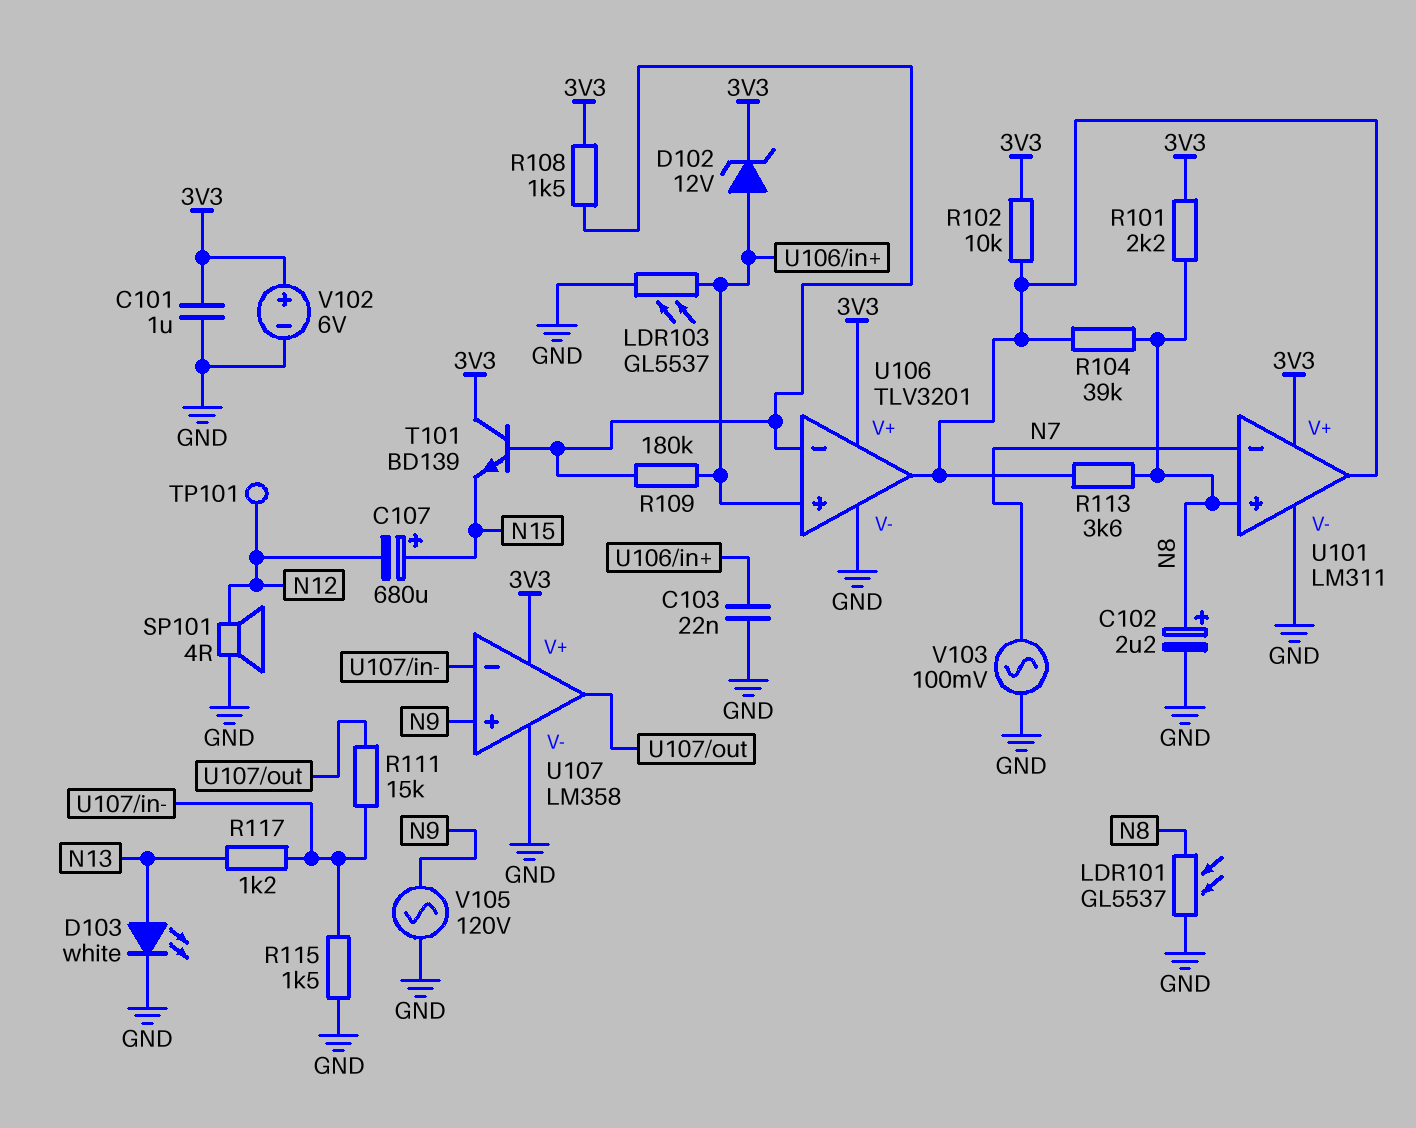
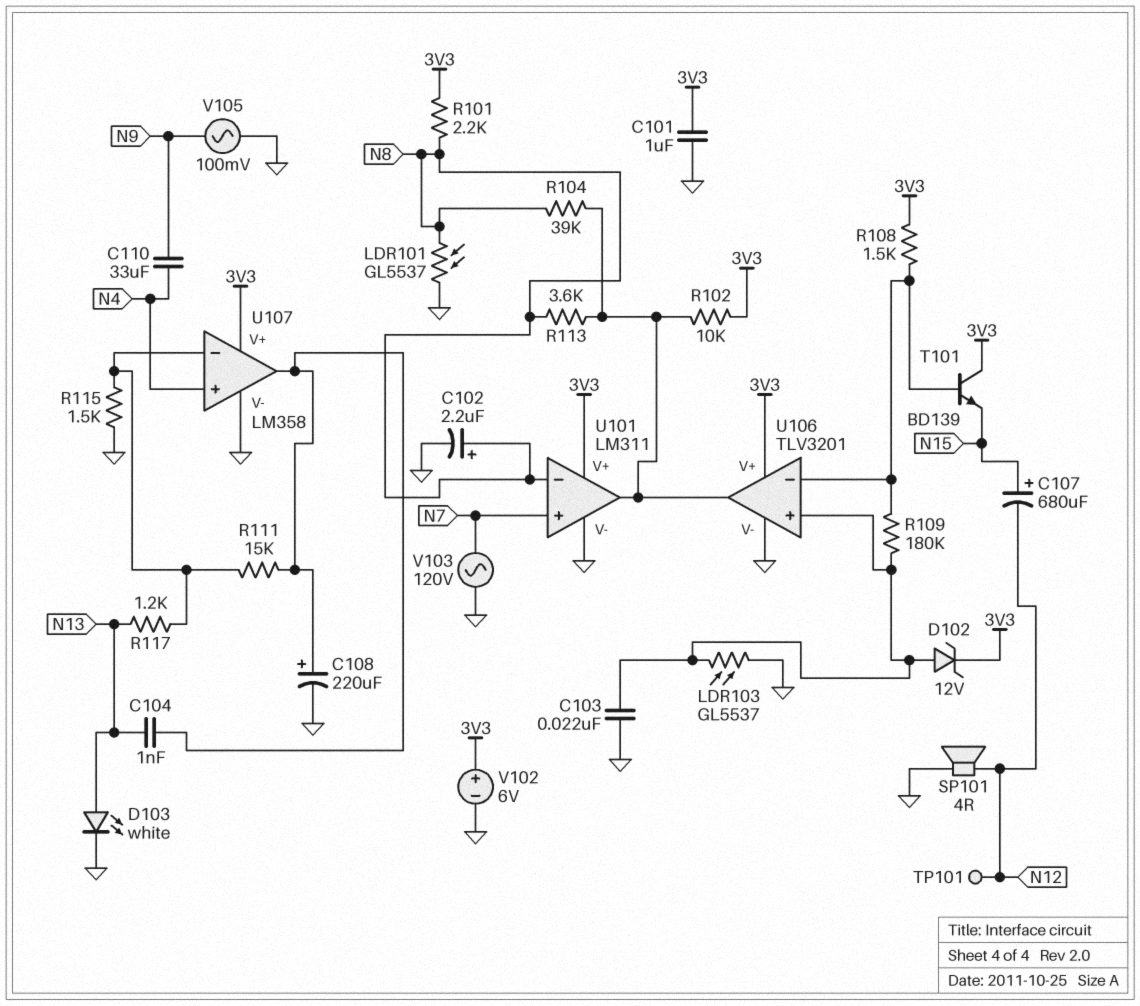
C104: none -> 1nF (N13, U107/out)
C108: none -> 220uF (plus U107/out, minus GND)
C110: none -> 33uF (N4, N9)
U101 pin in+: N8 -> N7
U101 pin in-: N7 -> N8
U107 pin in+: N9 -> N4
V103: AC 100mV (GND, N7) -> AC 120V (GND, N7)
V105: AC 120V (GND, N9) -> AC 100mV (GND, N9)

